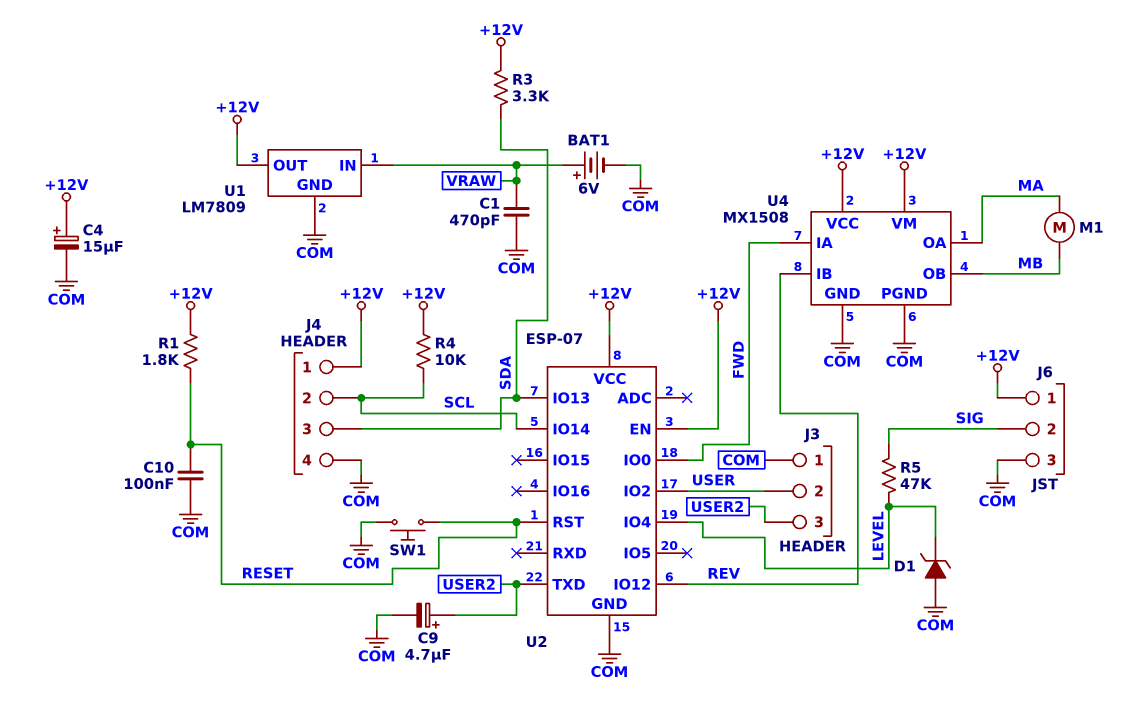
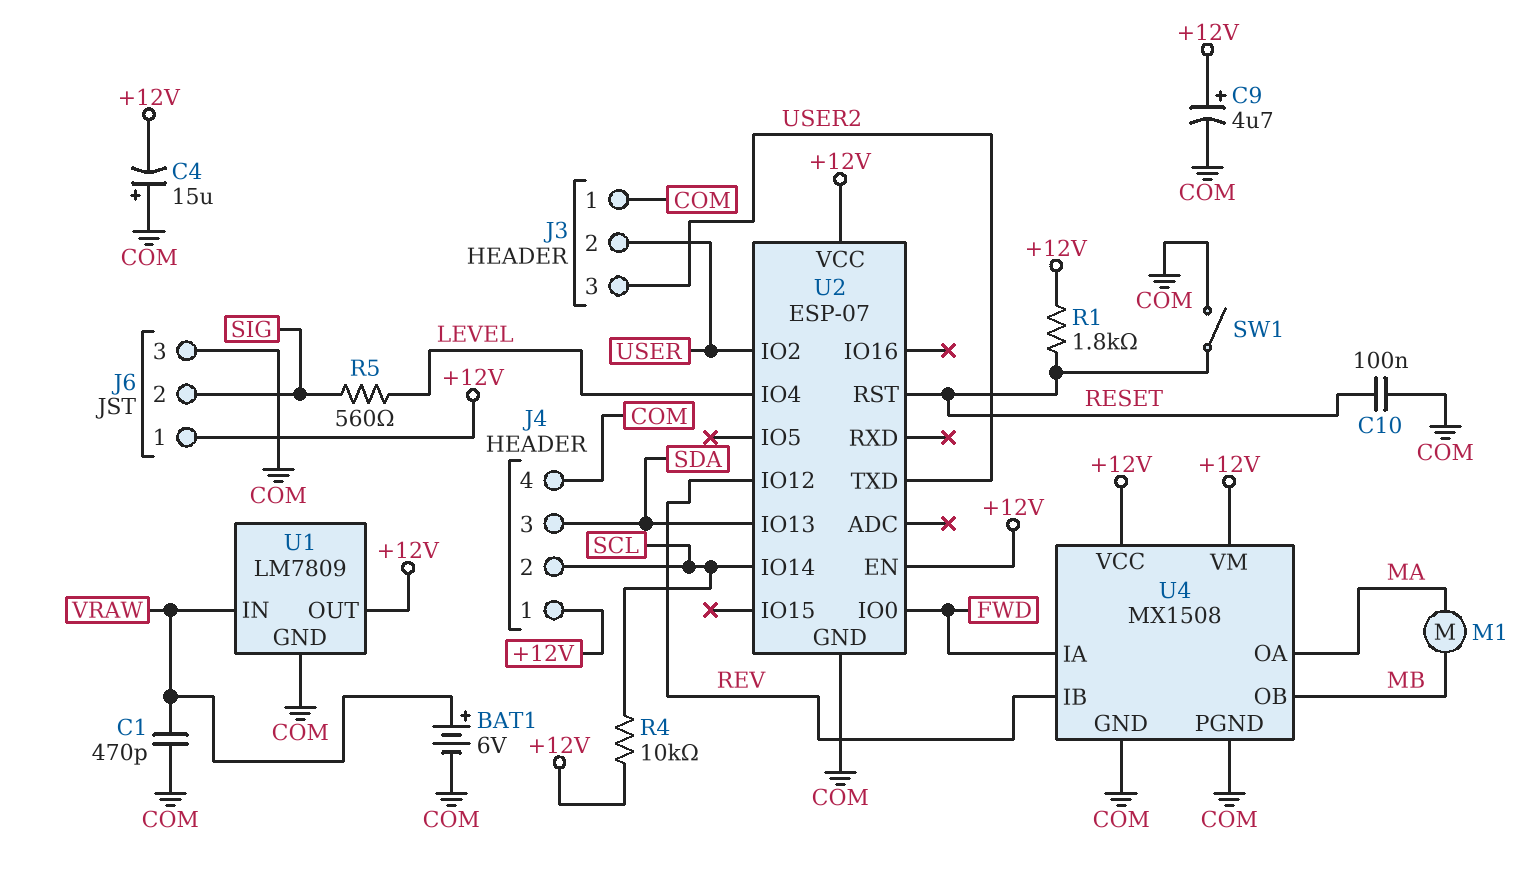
C4: 15uF (plus +12V, minus COM) -> 15uF (plus COM, minus +12V)
C9: 4.7uF (plus USER2, minus COM) -> 4.7uF (plus +12V, minus COM)
D1: zener (A COM, K LEVEL) -> none
R3: 3.3k (+12V, SDA) -> none
R5: 47k (LEVEL, SIG) -> 560 (LEVEL, SIG)
SW1: button (COM, RESET) -> switch (COM, RESET)

